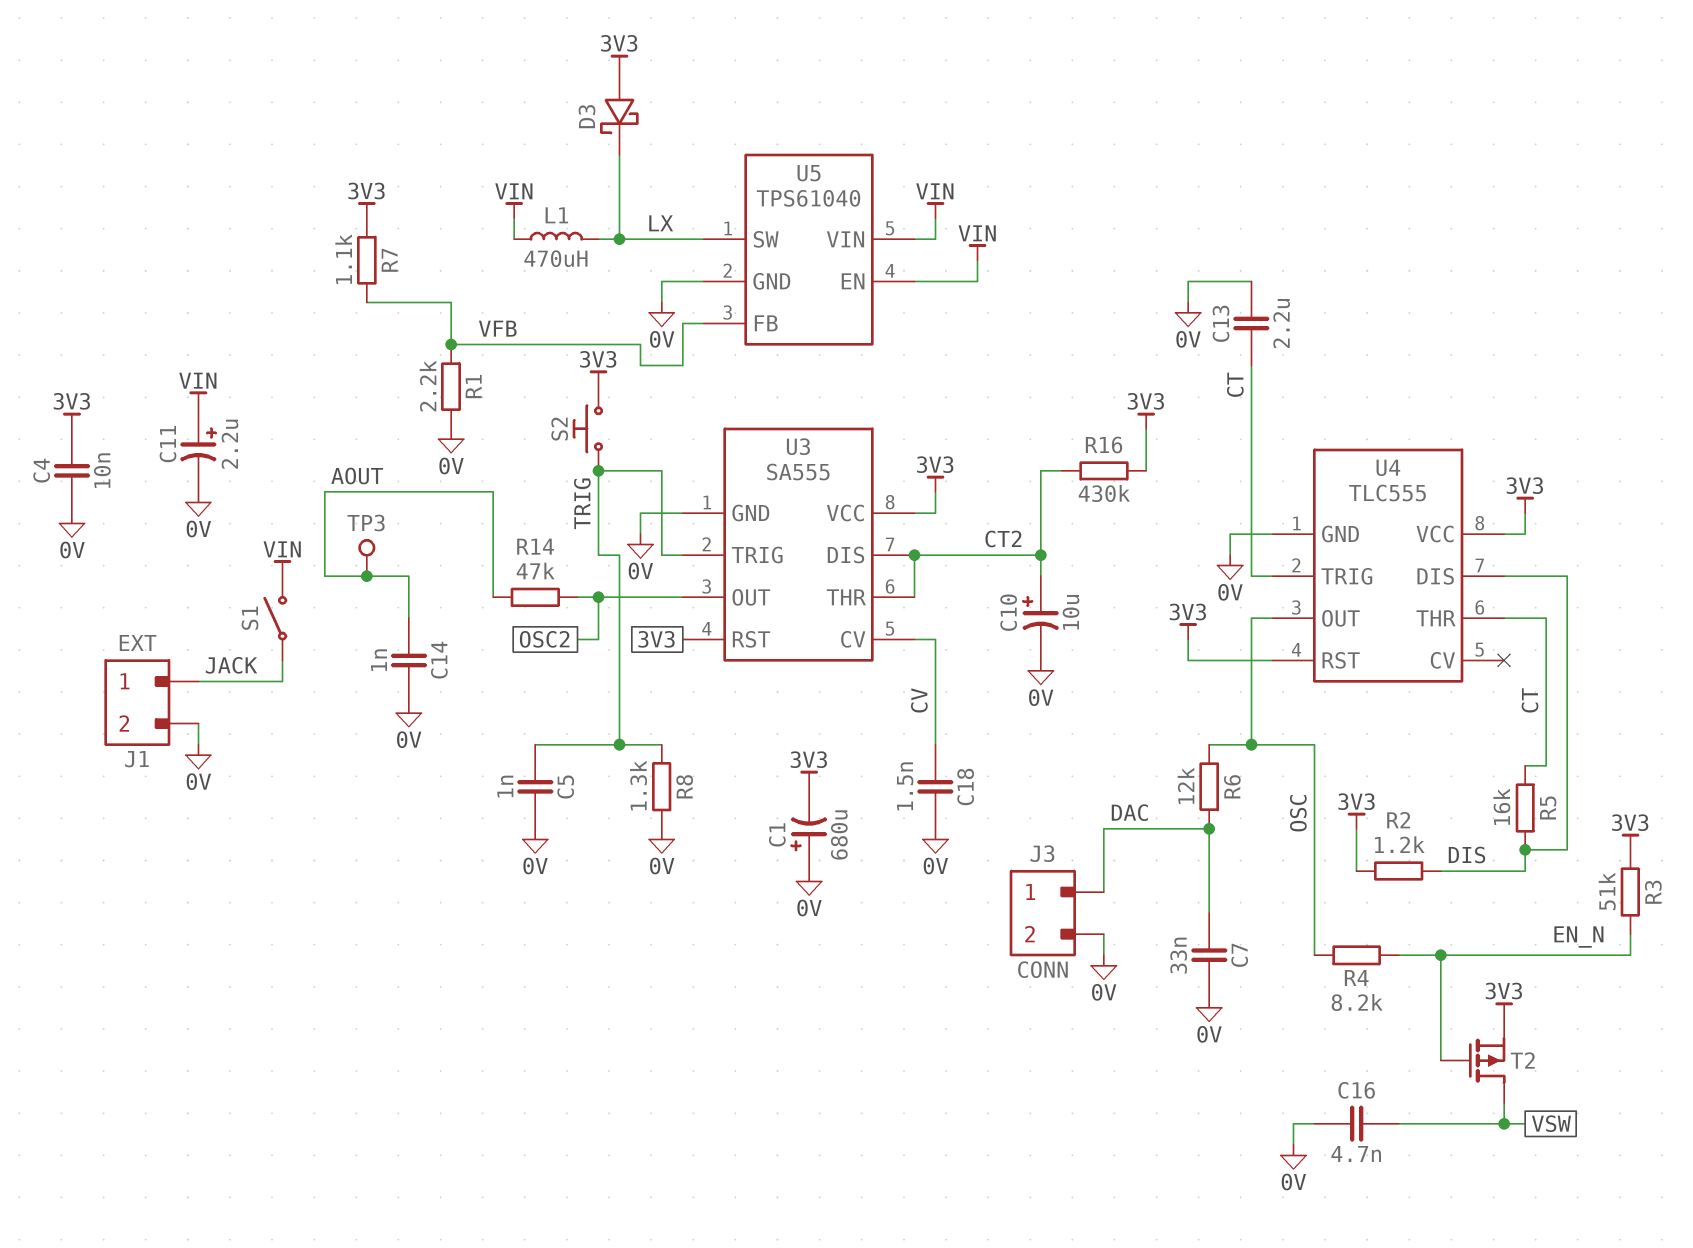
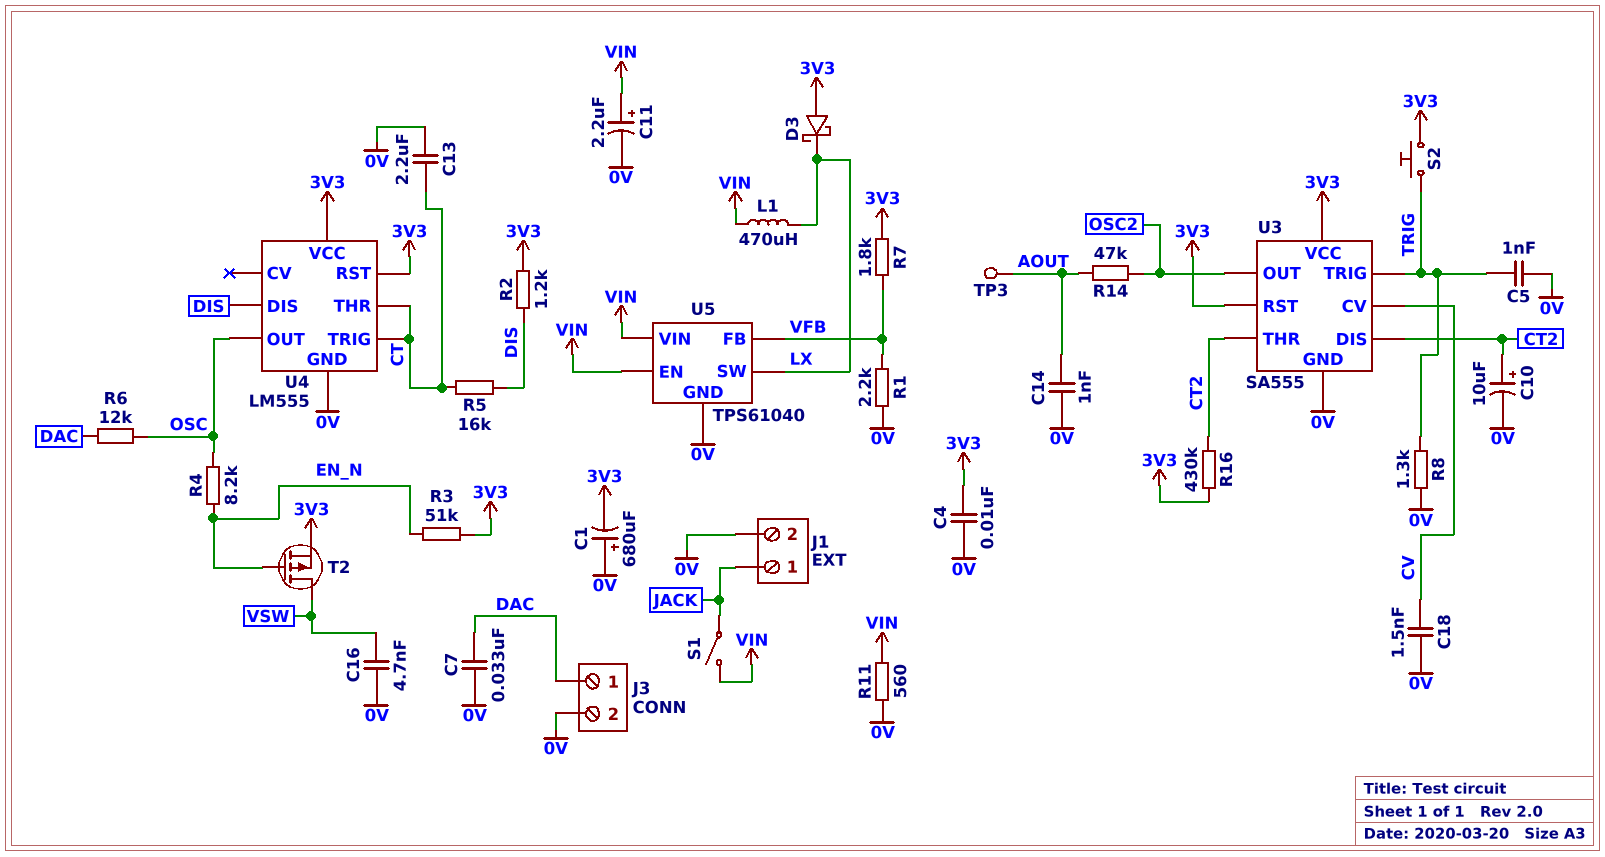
R7: 1.1k (3V3, VFB) -> 1.8k (3V3, VFB)
R11: none -> 560 (0V, VIN)
U4: TLC555 -> LM555

